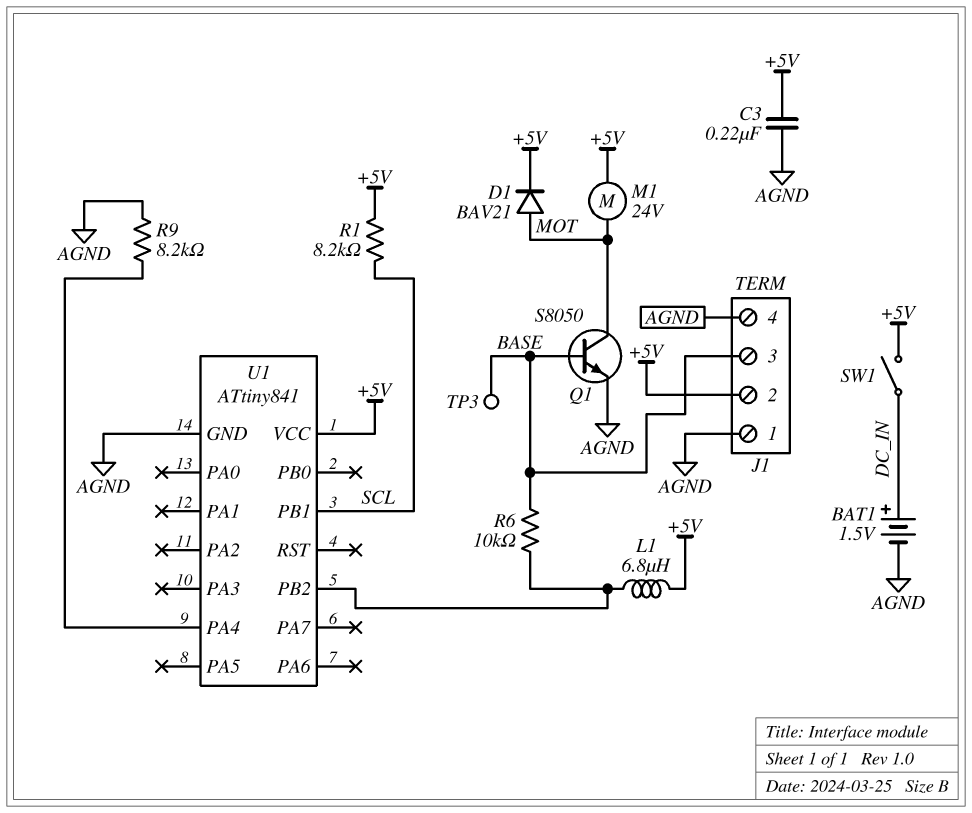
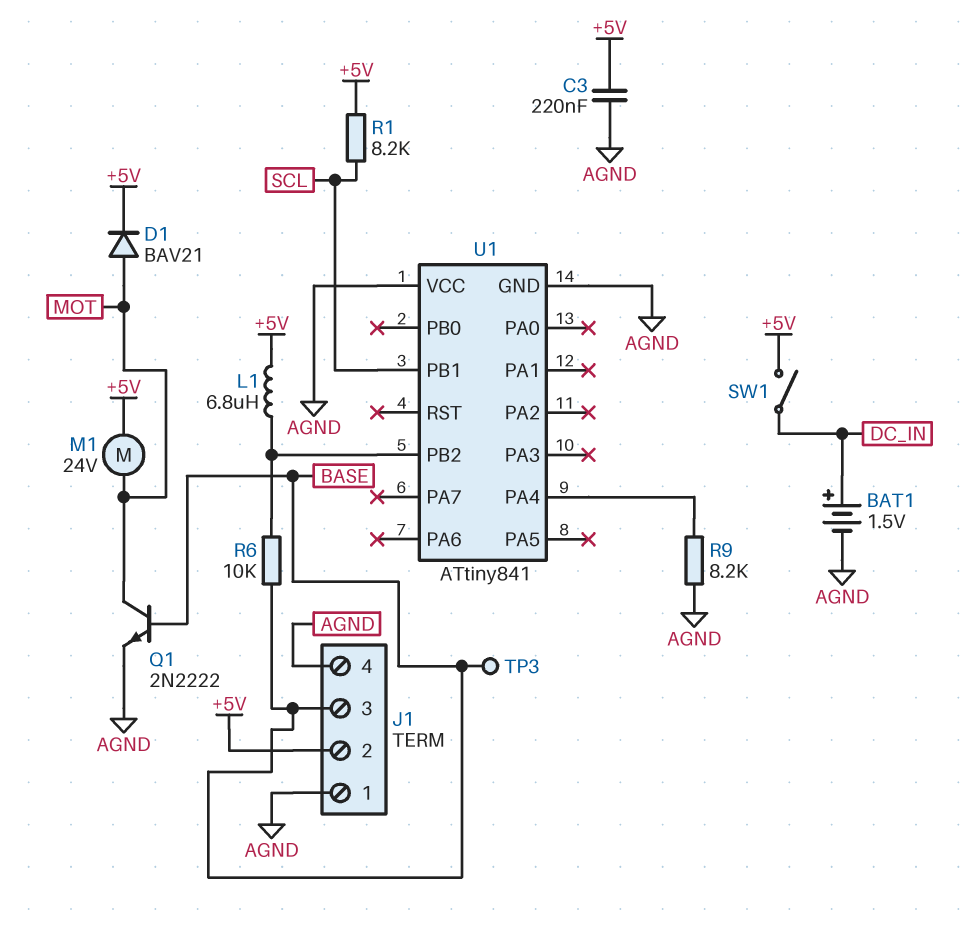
Q1: NPN S8050 (B BASE, C MOT, E AGND) -> NPN 2N2222 (B BASE, C MOT, E AGND)
U1 pin VCC: +5V -> AGND

